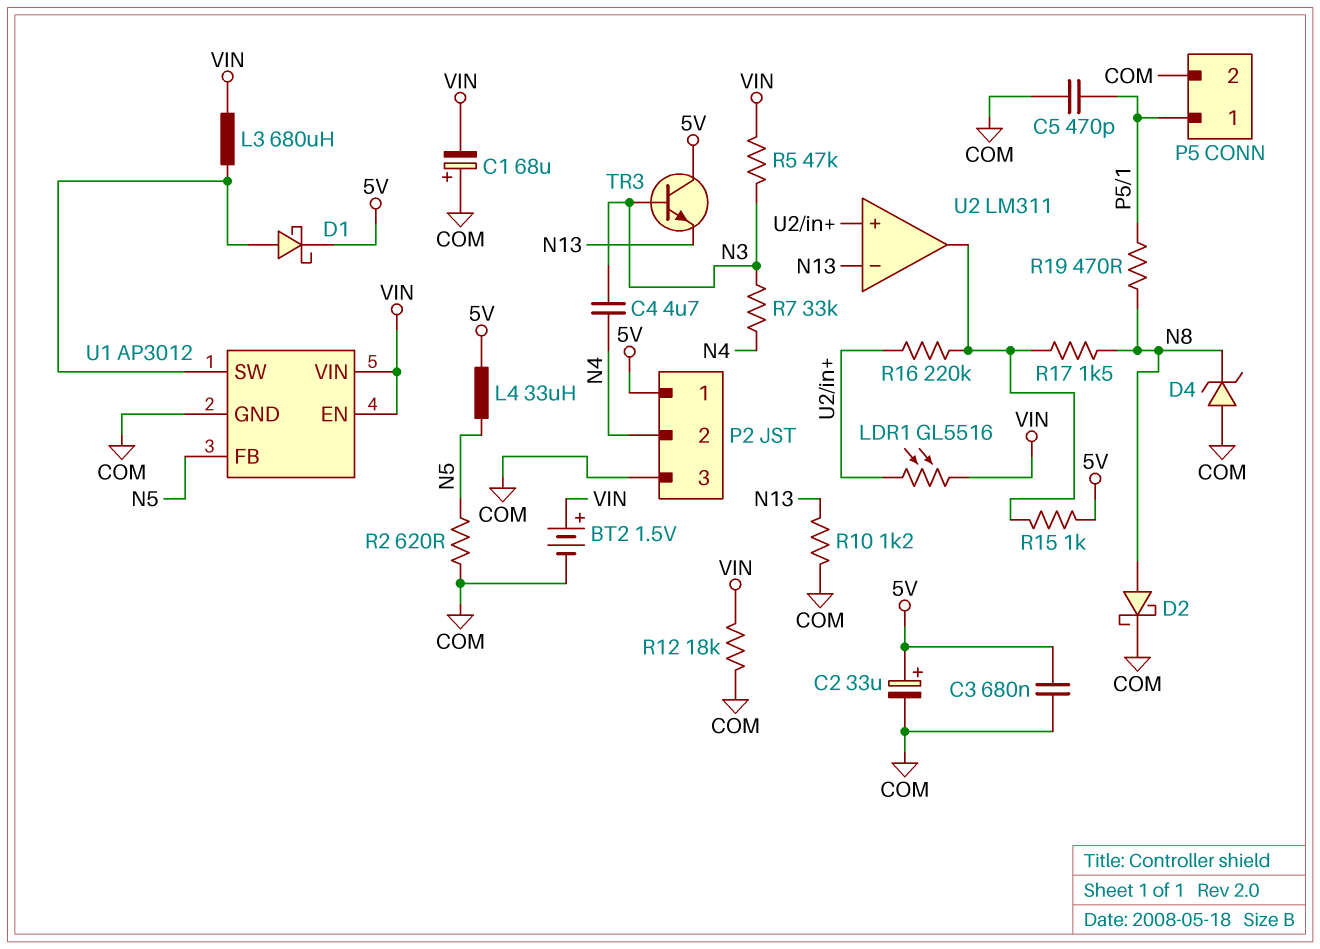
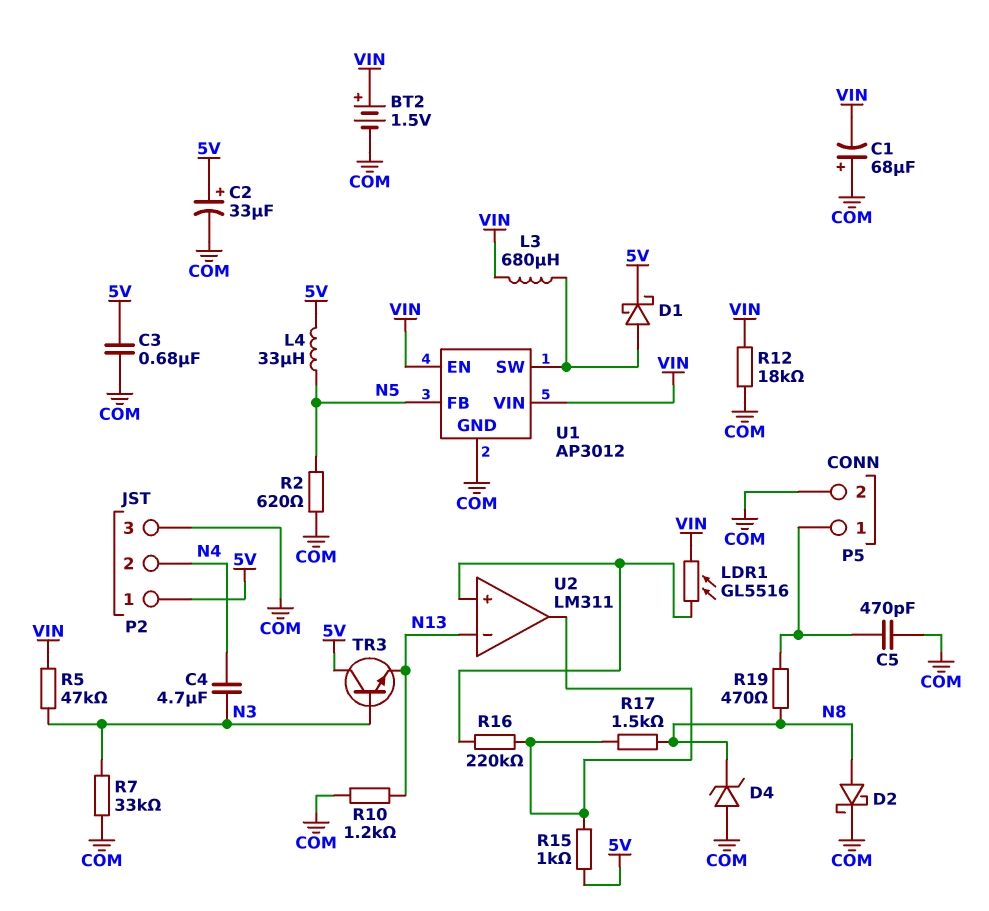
R7: 33k (N3, N4) -> 33k (COM, N3)

